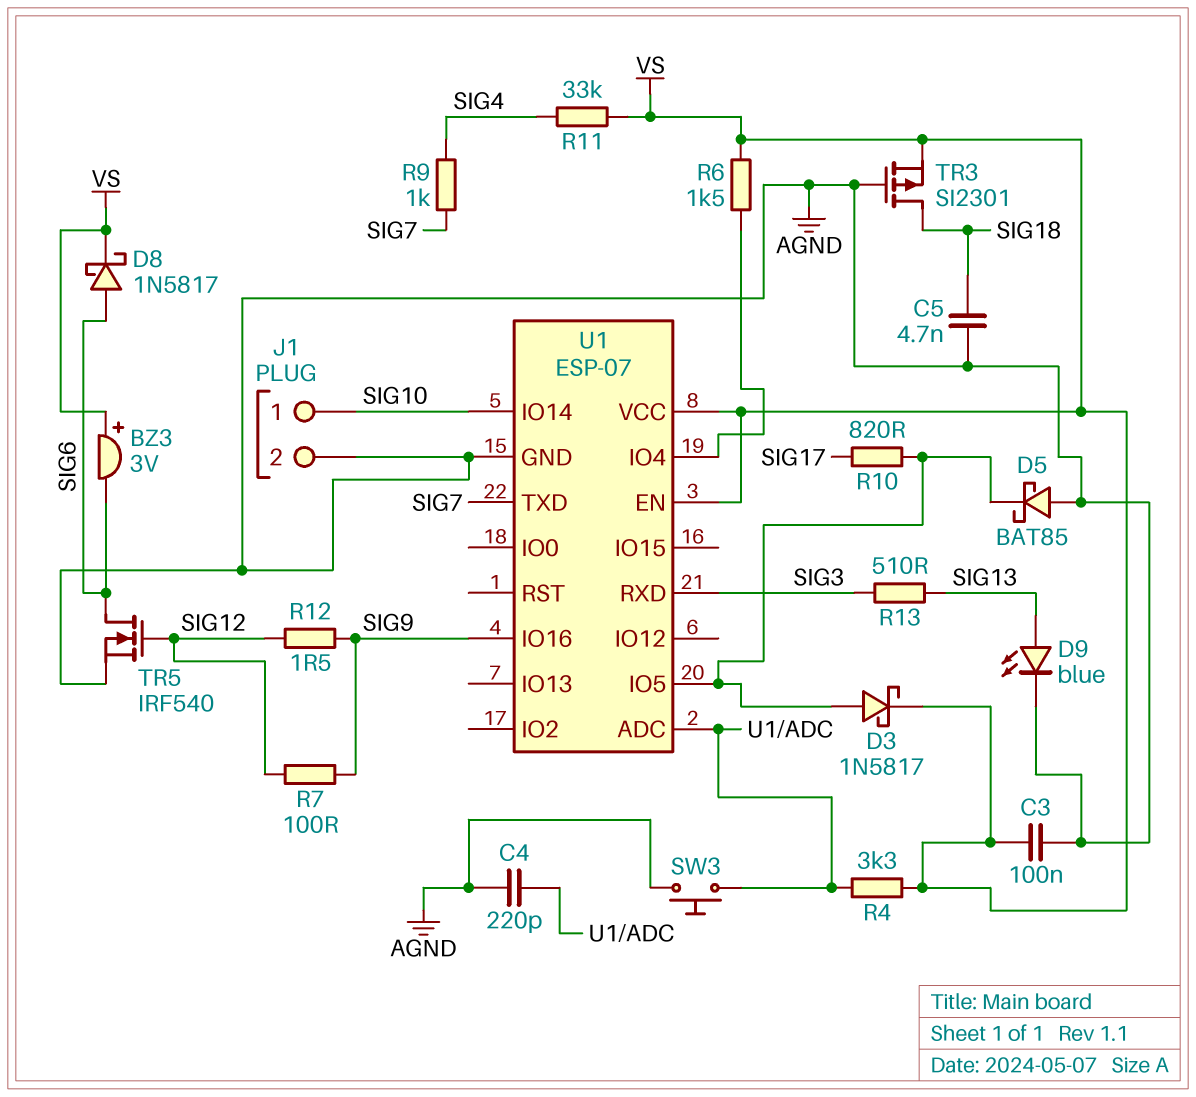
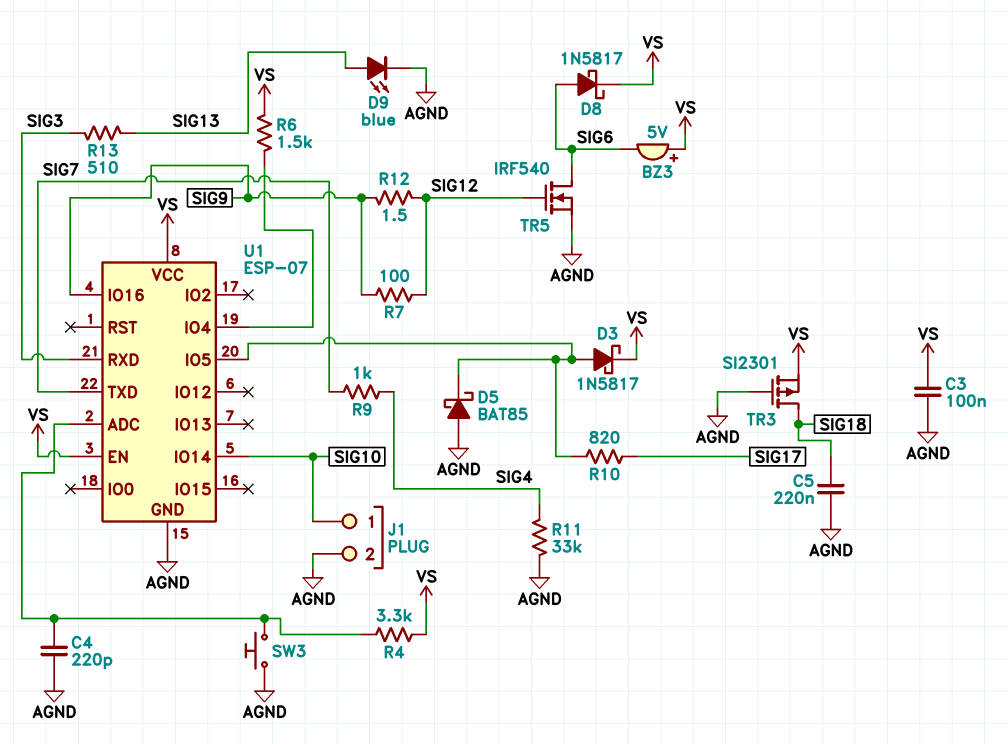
BZ3: buzzer 3V (plus VS, minus SIG6) -> buzzer 5V (plus VS, minus SIG6)
C5: 4.7nF (AGND, SIG18) -> 220nF (AGND, SIG18)
R11: 33k (SIG4, VS) -> 33k (AGND, SIG4)

